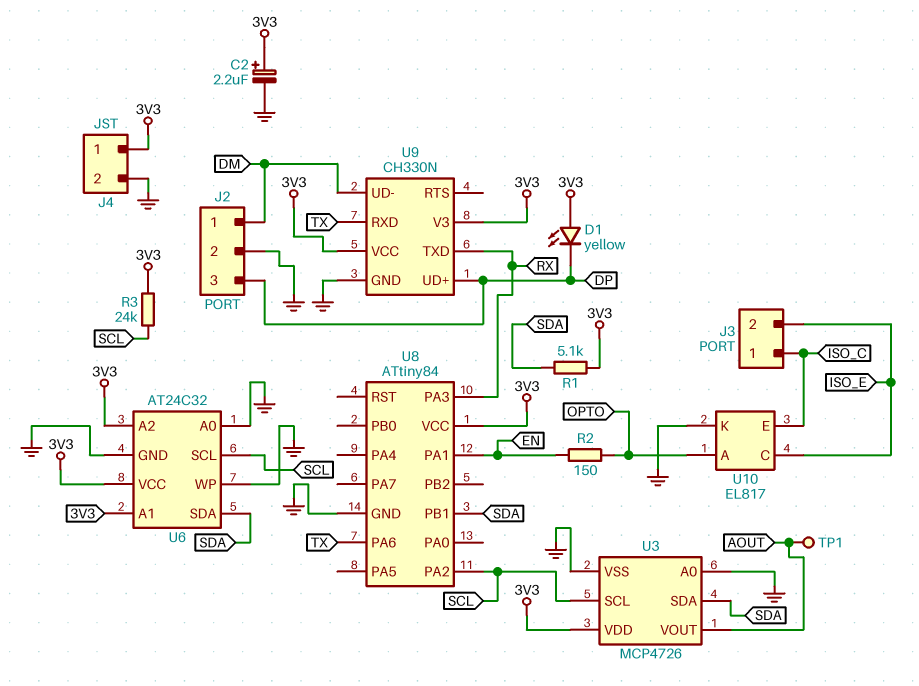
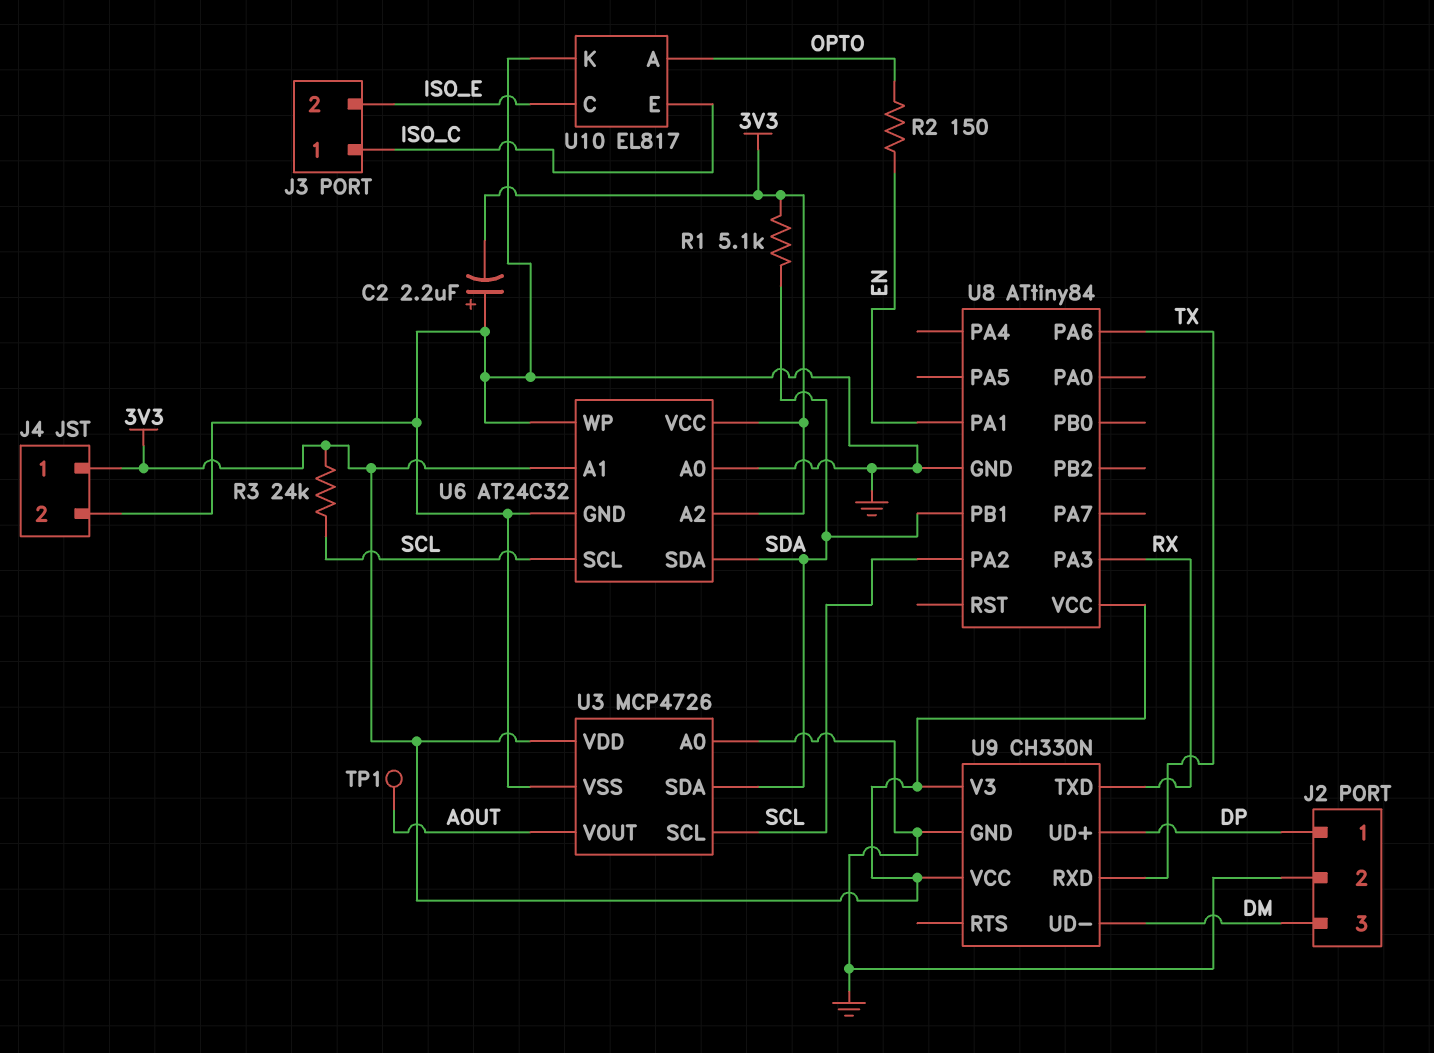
C2: 2.2uF (plus 3V3, minus GND) -> 2.2uF (plus GND, minus 3V3)
D1: LED yellow (A 3V3, K DP) -> none
J2 pin 1: DM -> DP
J2 pin 3: DP -> DM

